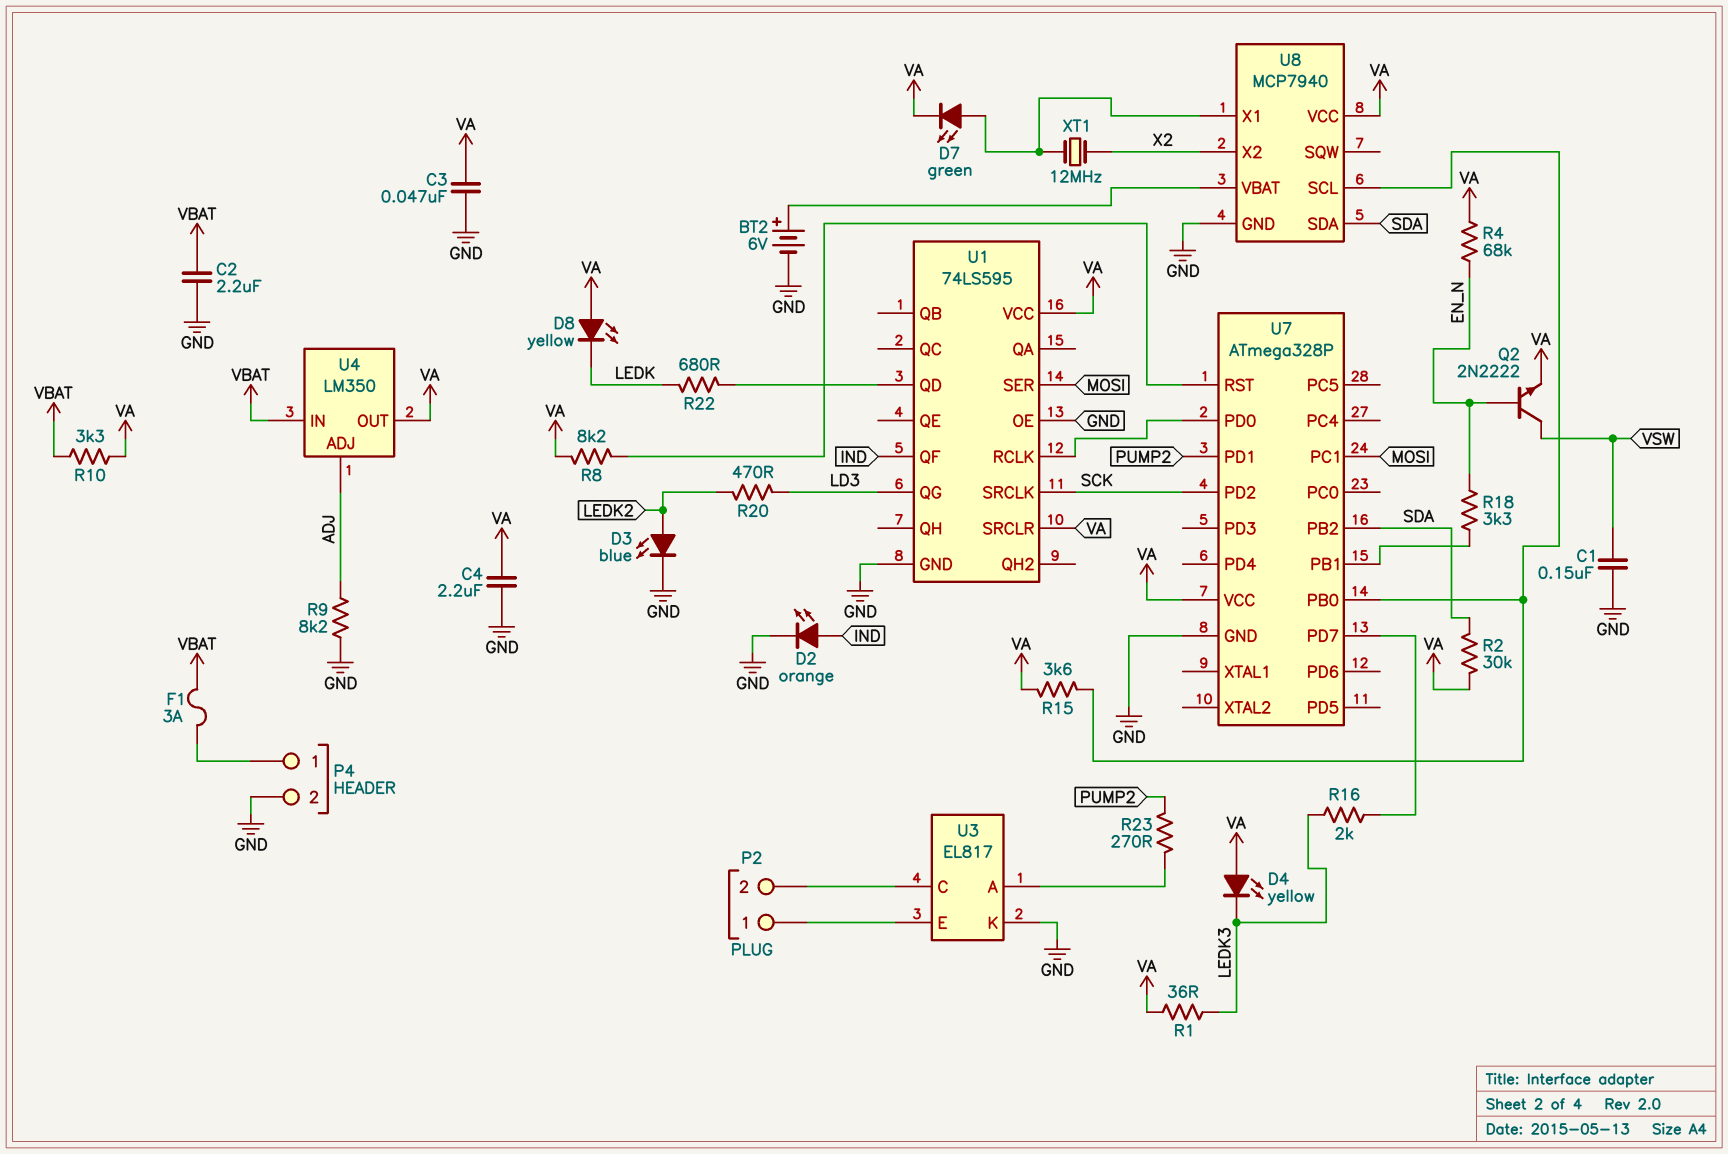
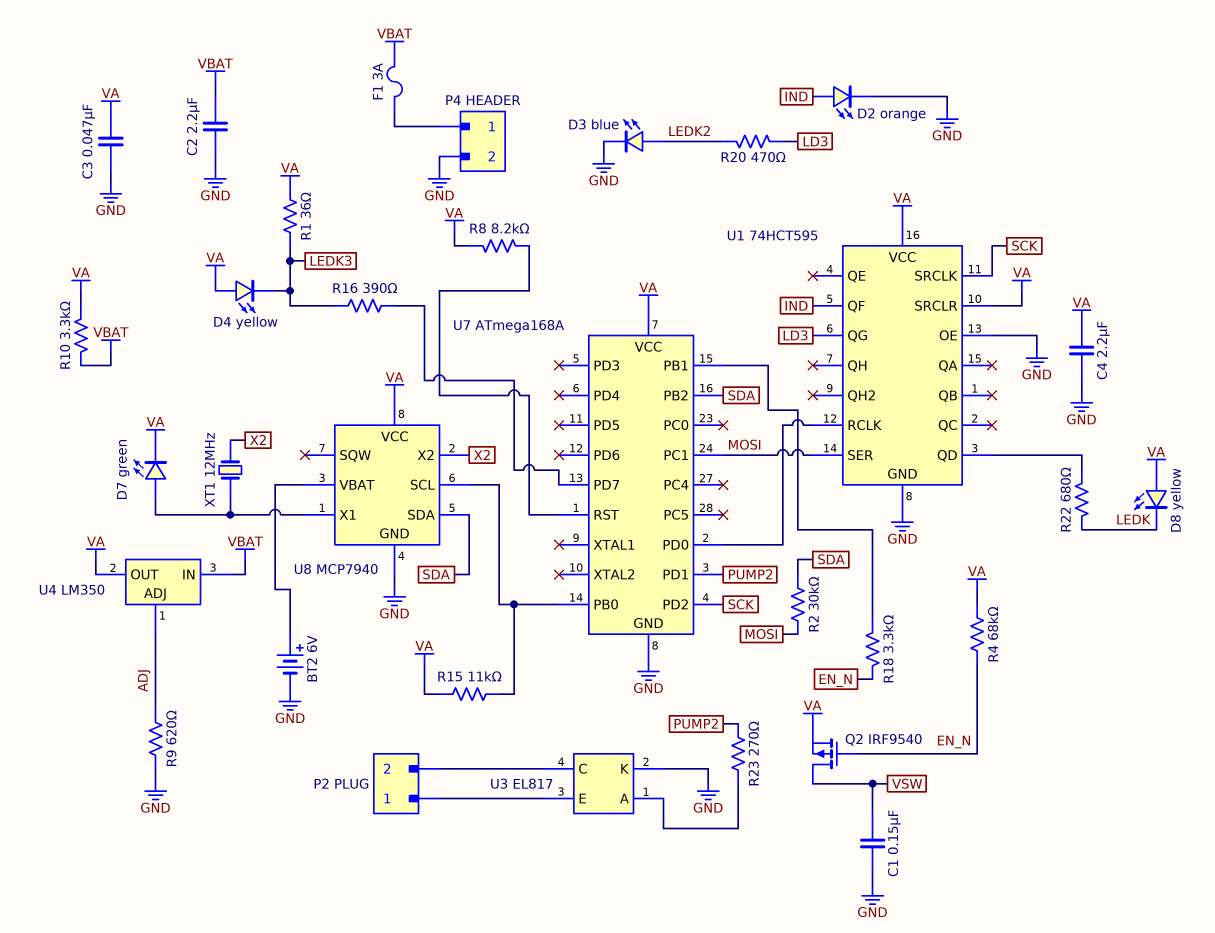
Q2: NPN 2N2222 (B EN_N, C VSW, E VA) -> PMOS IRF9540 (G EN_N, D VSW, S VA)
R2: 30k (SDA, VA) -> 30k (MOSI, SDA)
R9: 8.2k (ADJ, GND) -> 620 (ADJ, GND)
R15: 3.6k (U7/PB0, VA) -> 11k (U7/PB0, VA)
R16: 2k (LEDK3, U7/PD7) -> 390 (LEDK3, U7/PD7)
U1: 74LS595 -> 74HCT595
U7: ATmega328P -> ATmega168A

